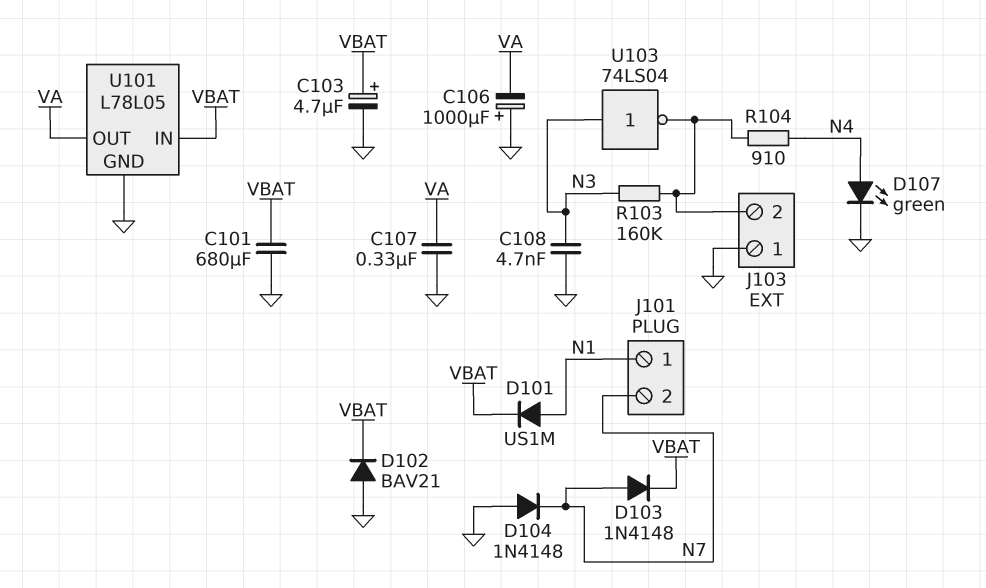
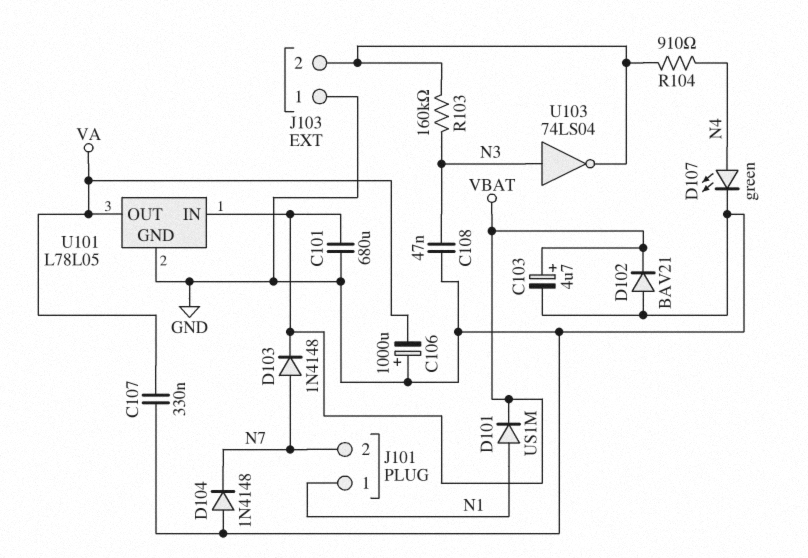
C108: 4.7nF (GND, N3) -> 47nF (GND, N3)

